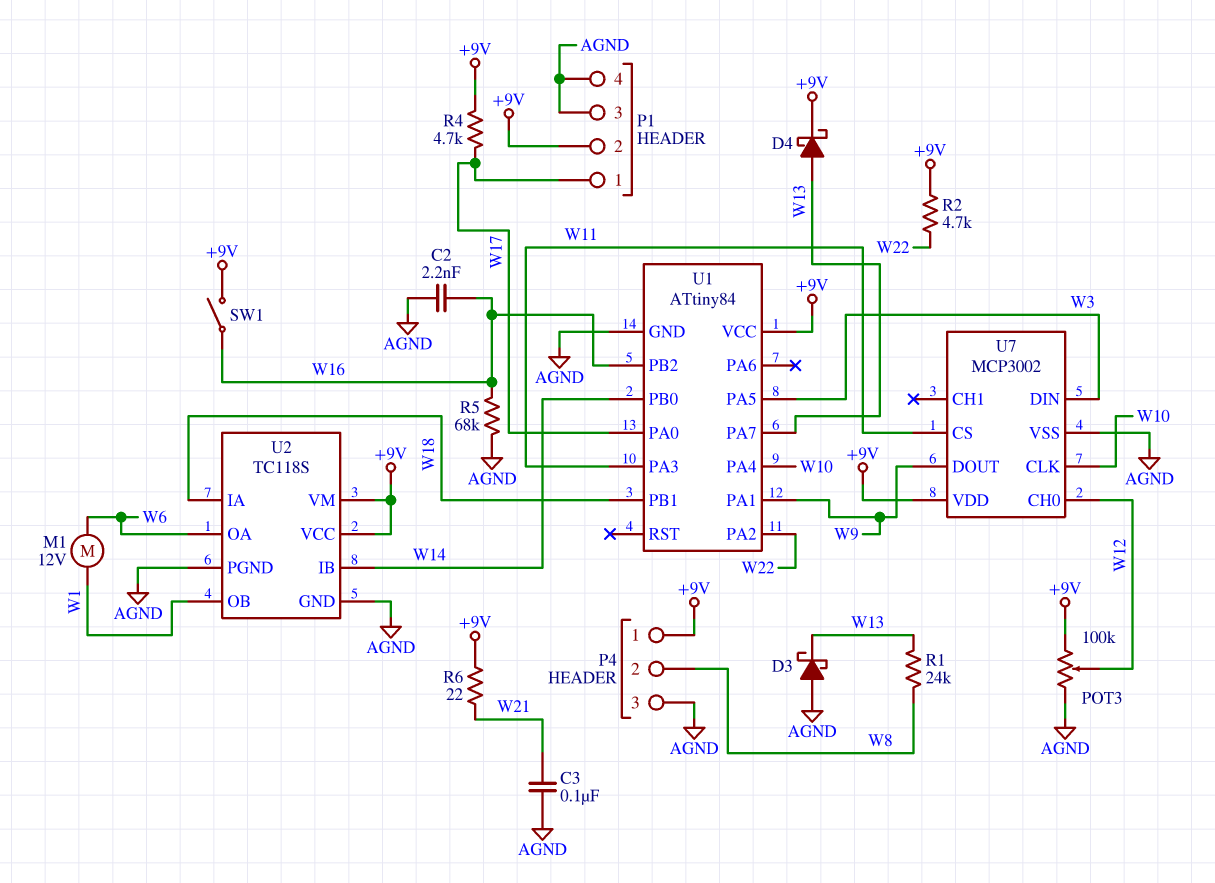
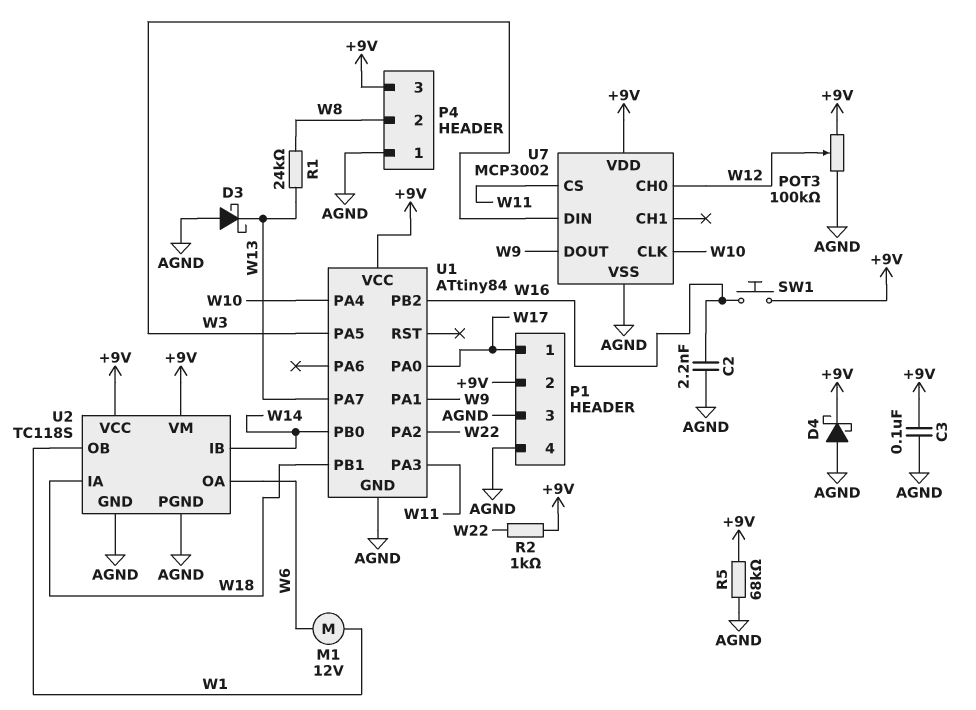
C3: 100nF (AGND, W21) -> 100nF (+9V, AGND)
D4: schottky (A W13, K +9V) -> schottky (A AGND, K +9V)
P4 pin 1: +9V -> AGND
P4 pin 3: AGND -> +9V
R2: 4.7k (+9V, W22) -> 1k (+9V, W22)
R4: 4.7k (+9V, W17) -> none
R5: 68k (AGND, W16) -> 68k (+9V, AGND)
R6: 22 (+9V, W21) -> none
SW1: switch (+9V, W16) -> button (+9V, W16)

